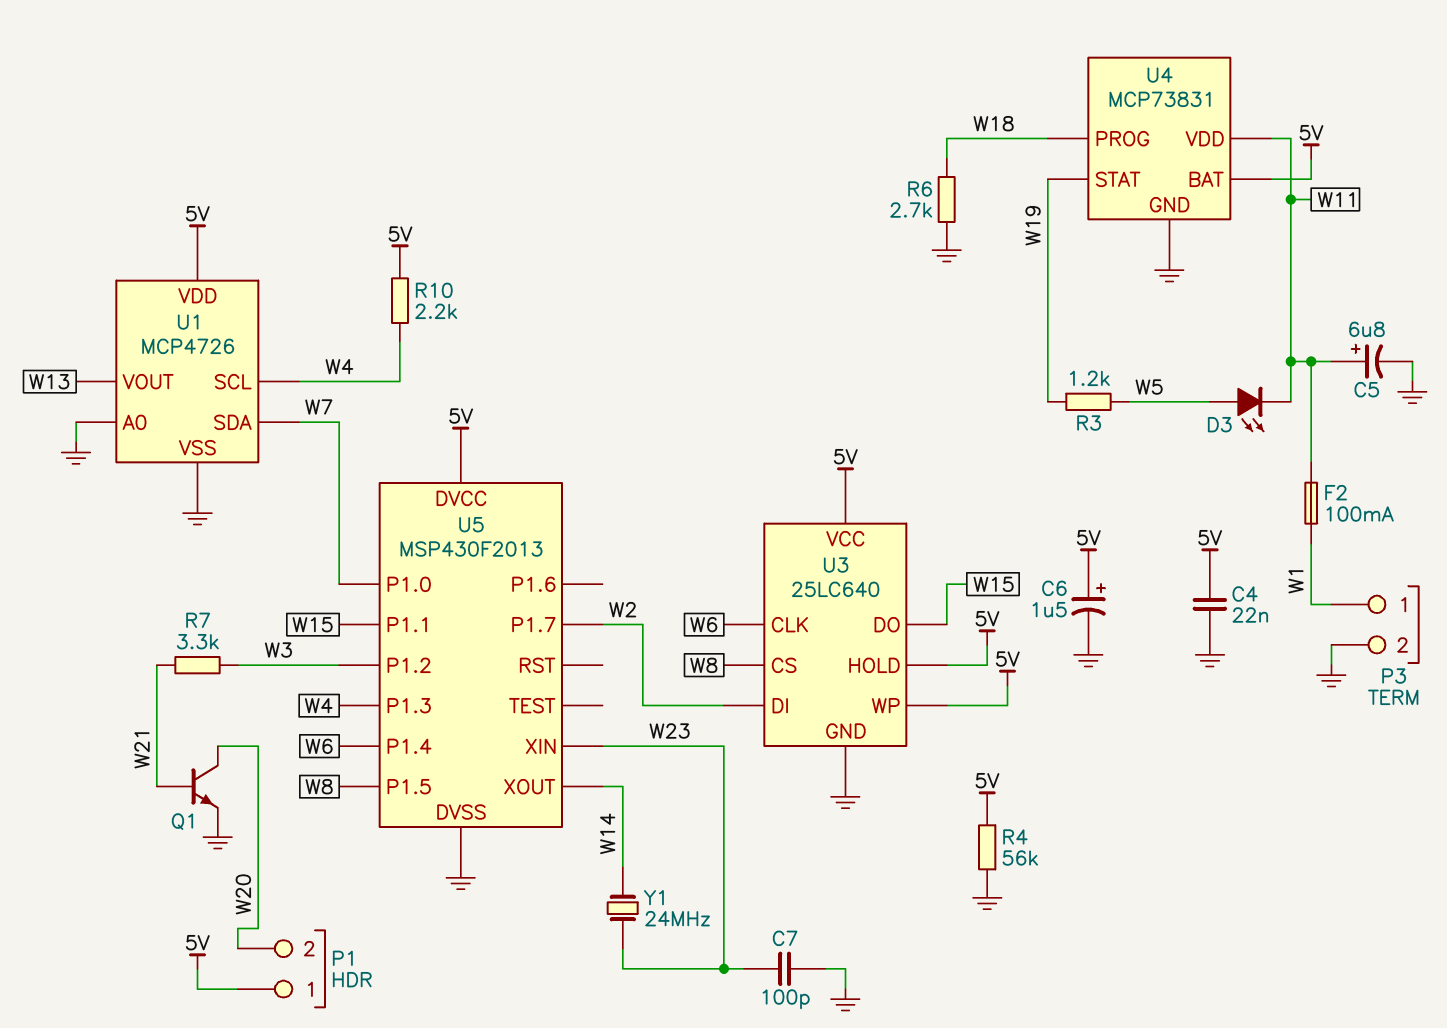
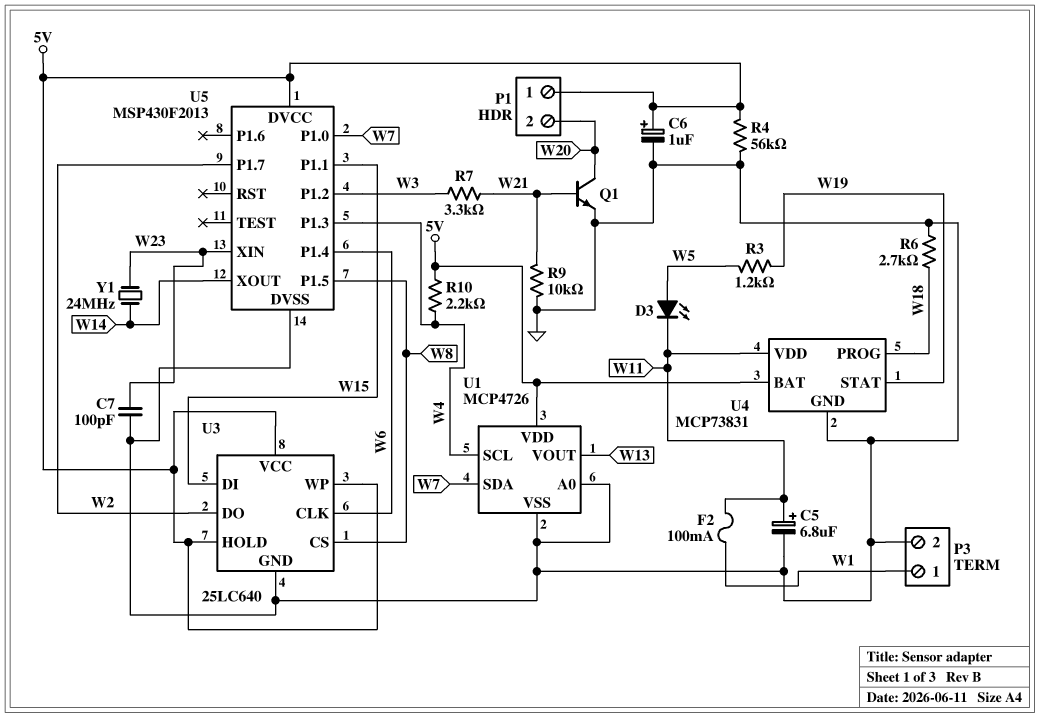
C4: 22nF (5V, GND) -> none
C6: 1.5uF (plus 5V, minus GND) -> 1uF (plus 5V, minus GND)
R9: none -> 10k (GND, W21)
U3 pin DI: W2 -> W15
U3 pin DO: W15 -> W2

